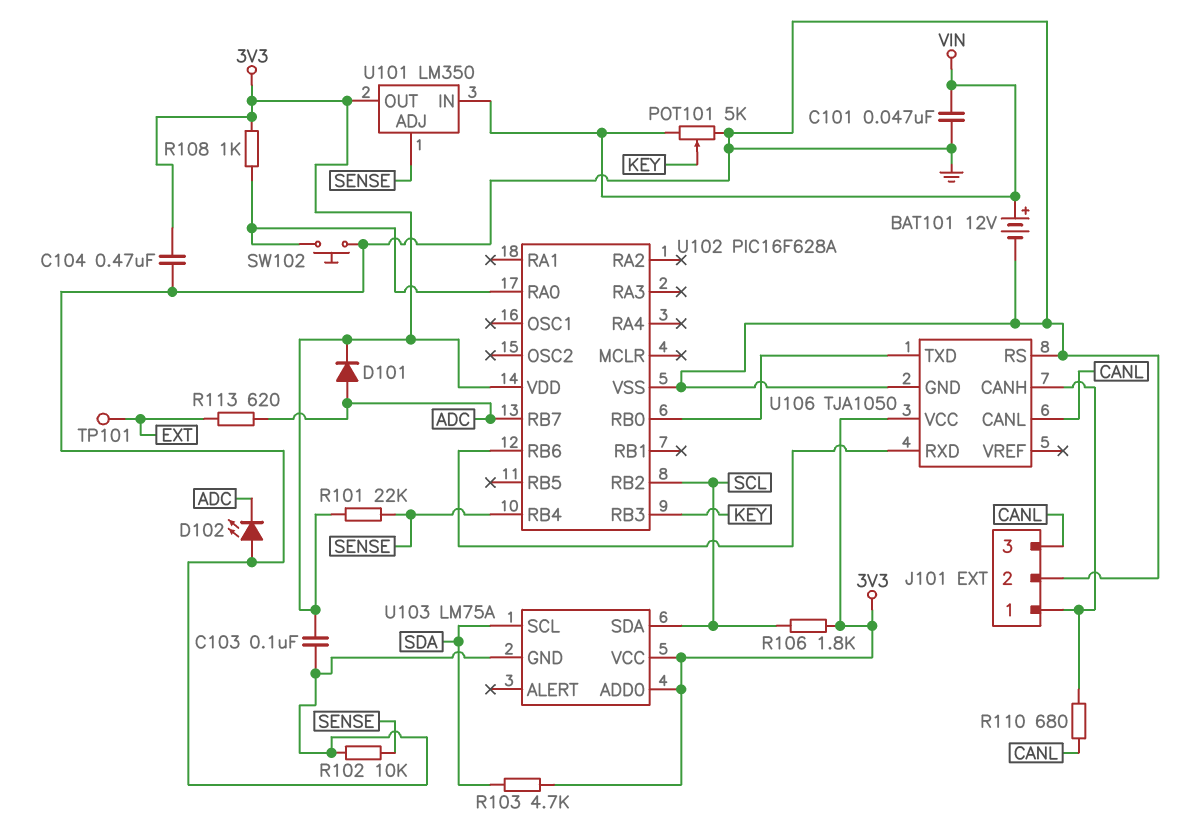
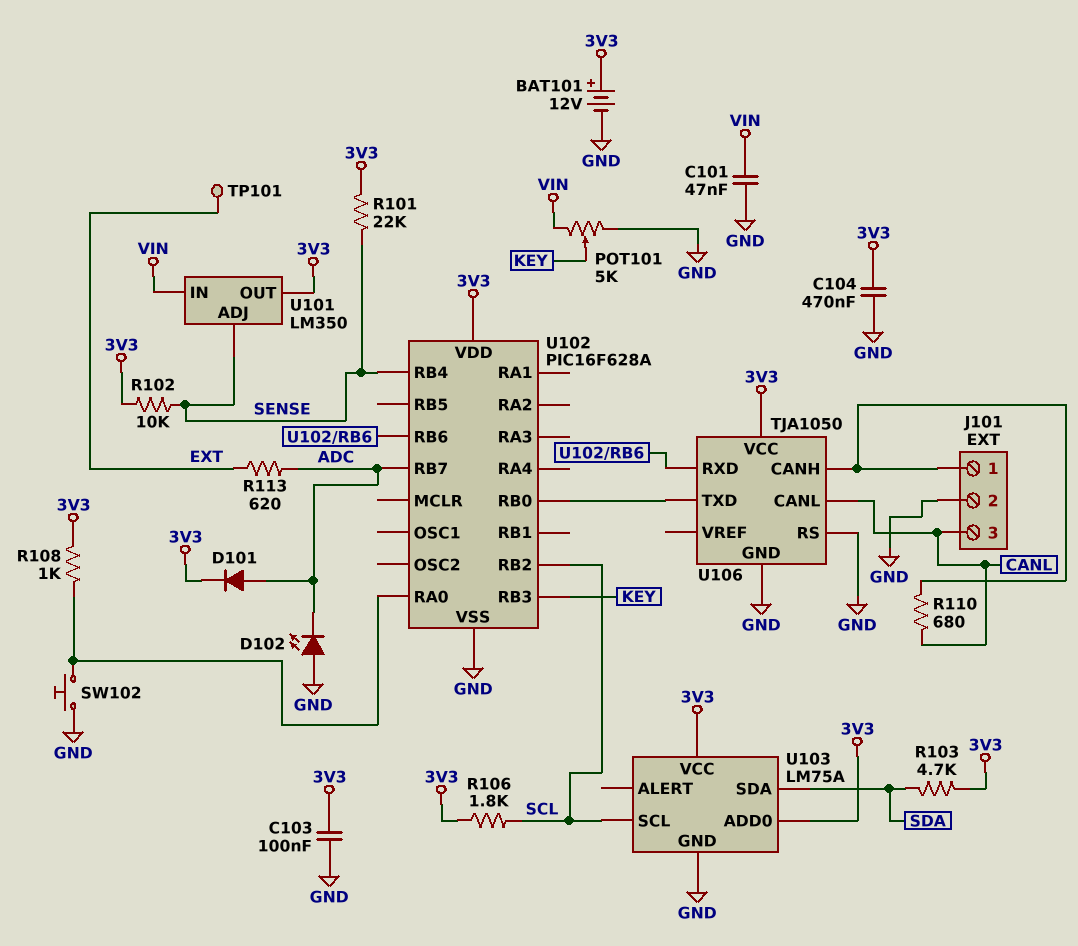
BAT101: 12V (plus VIN, minus GND) -> 12V (plus 3V3, minus GND)
R102: 10k (GND, SENSE) -> 10k (3V3, SENSE)
U103 pin SCL: SDA -> SCL
U103 pin SDA: SCL -> SDA

